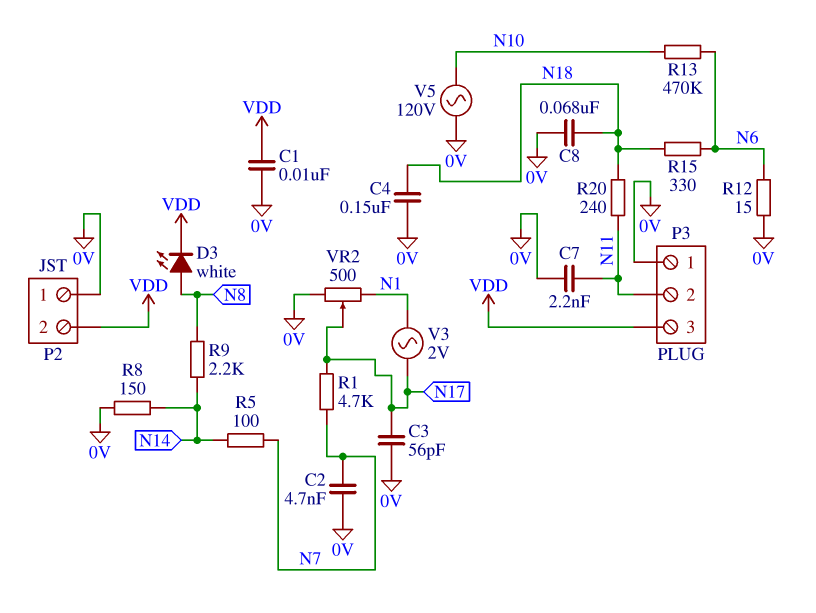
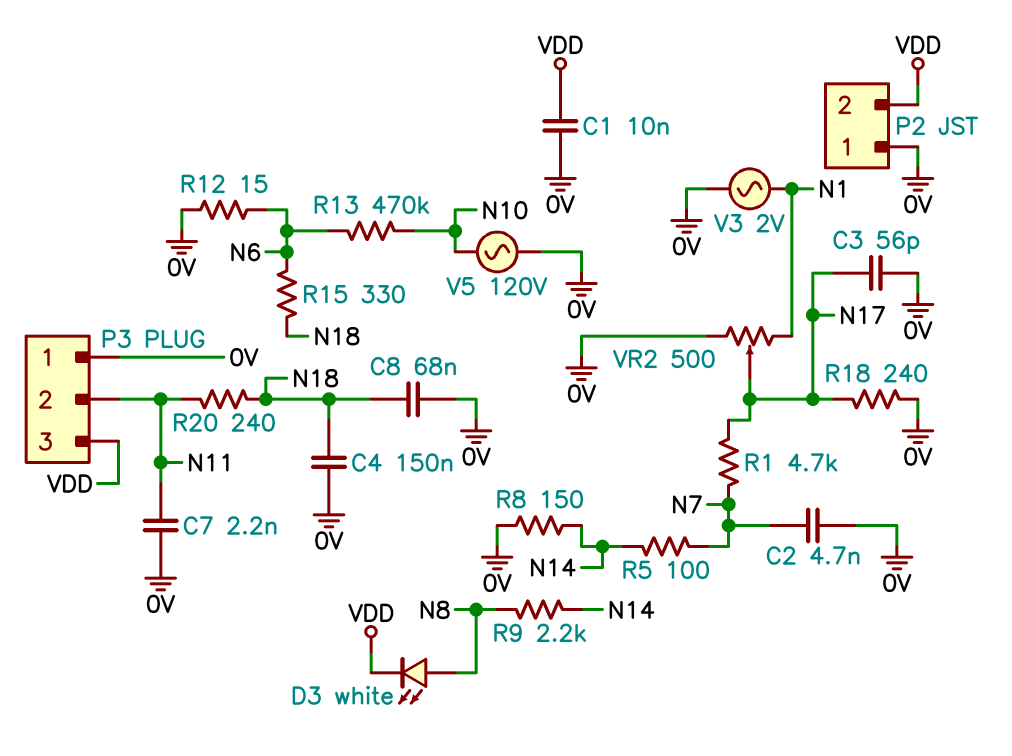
R18: none -> 240 (0V, N17)
V3: AC 2V (N1, N17) -> AC 2V (0V, N1)

